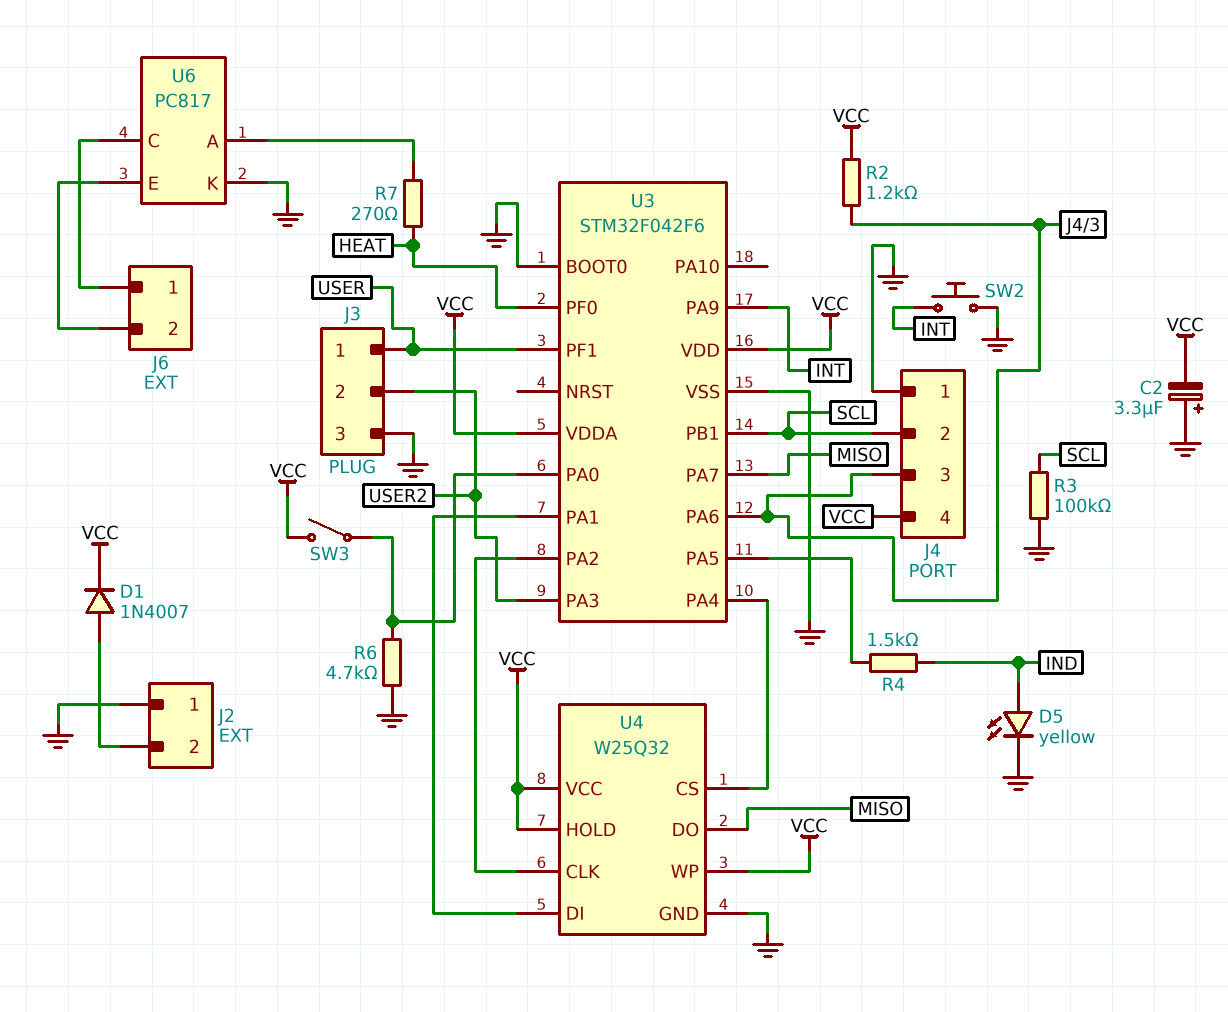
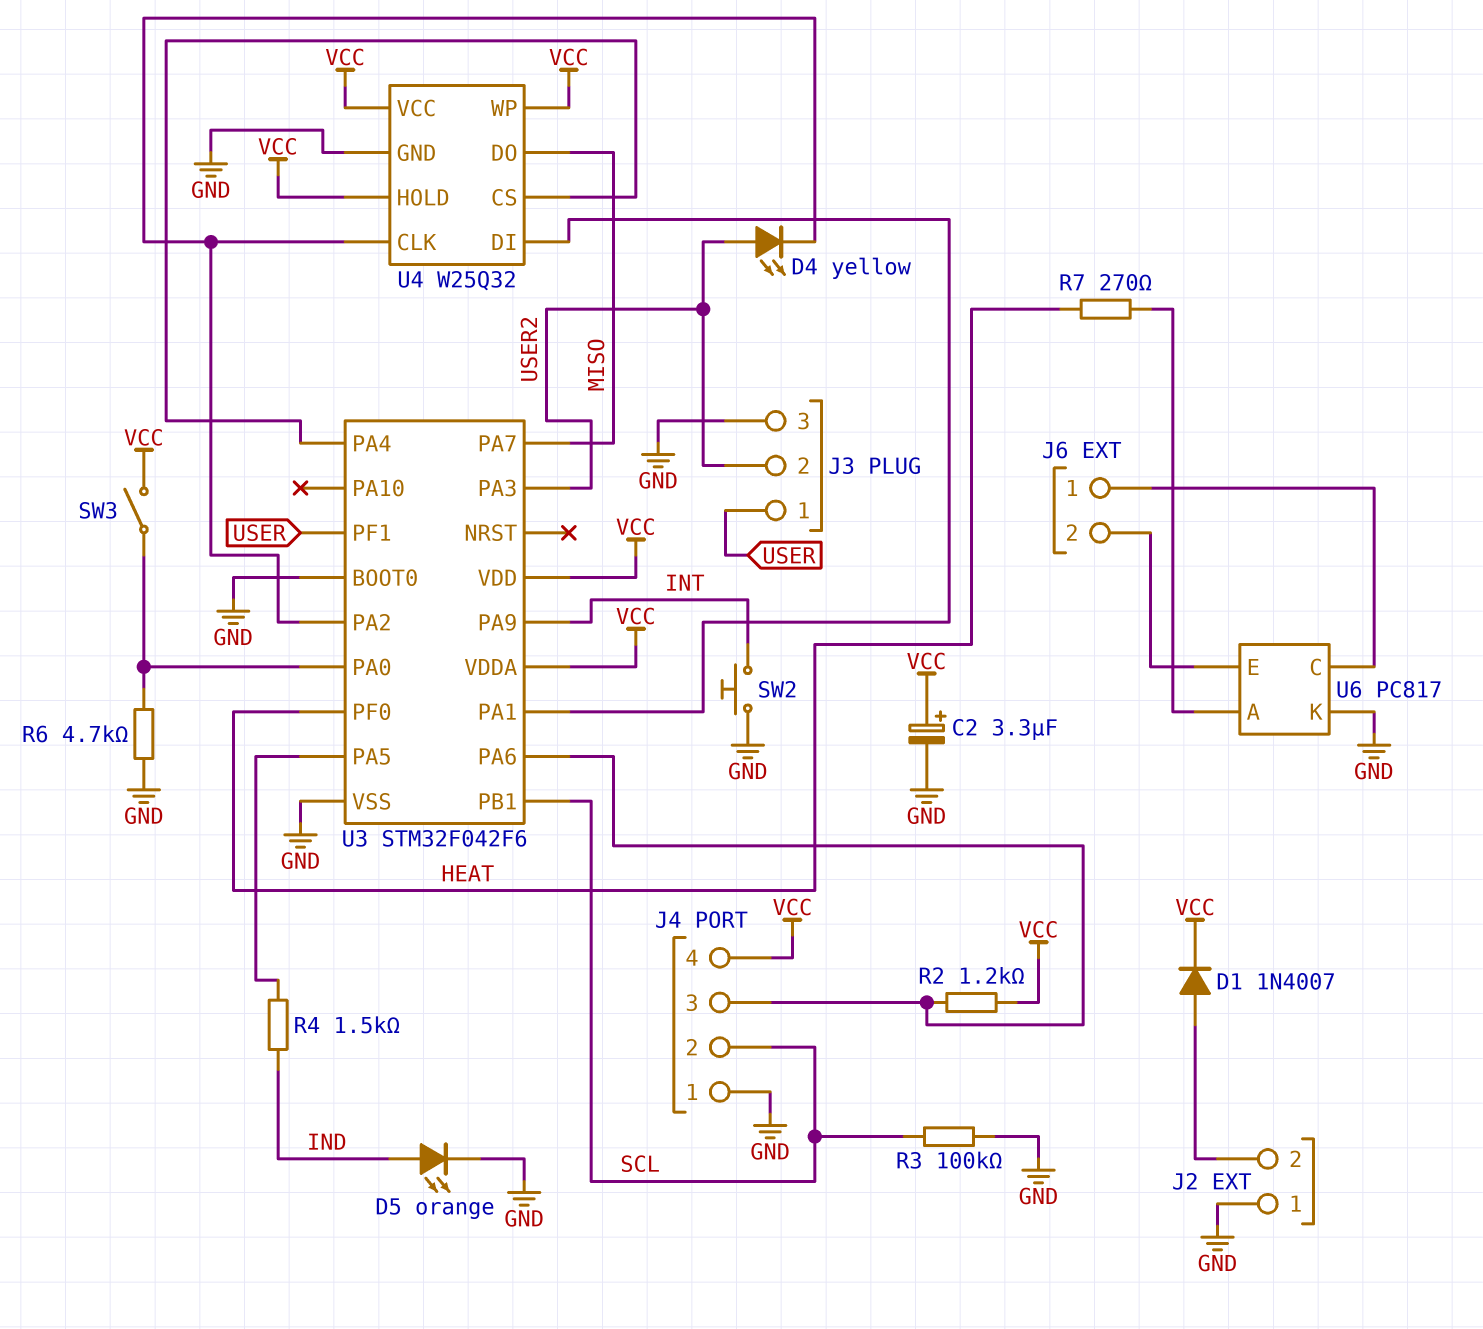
C2: 3.3uF (plus GND, minus VCC) -> 3.3uF (plus VCC, minus GND)
D4: none -> LED yellow (A USER2, K U3/PA2)
D5: LED yellow (A IND, K GND) -> LED orange (A IND, K GND)

